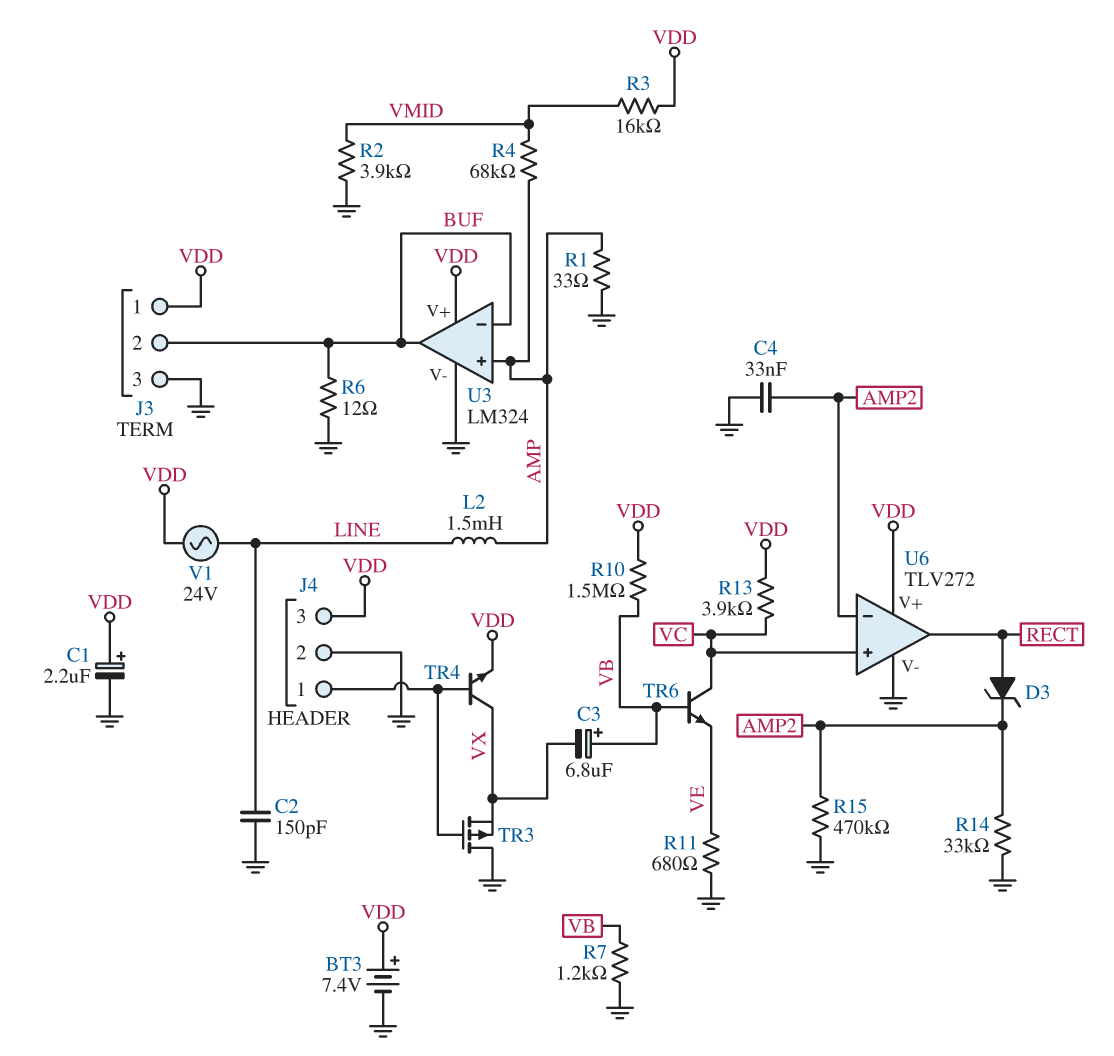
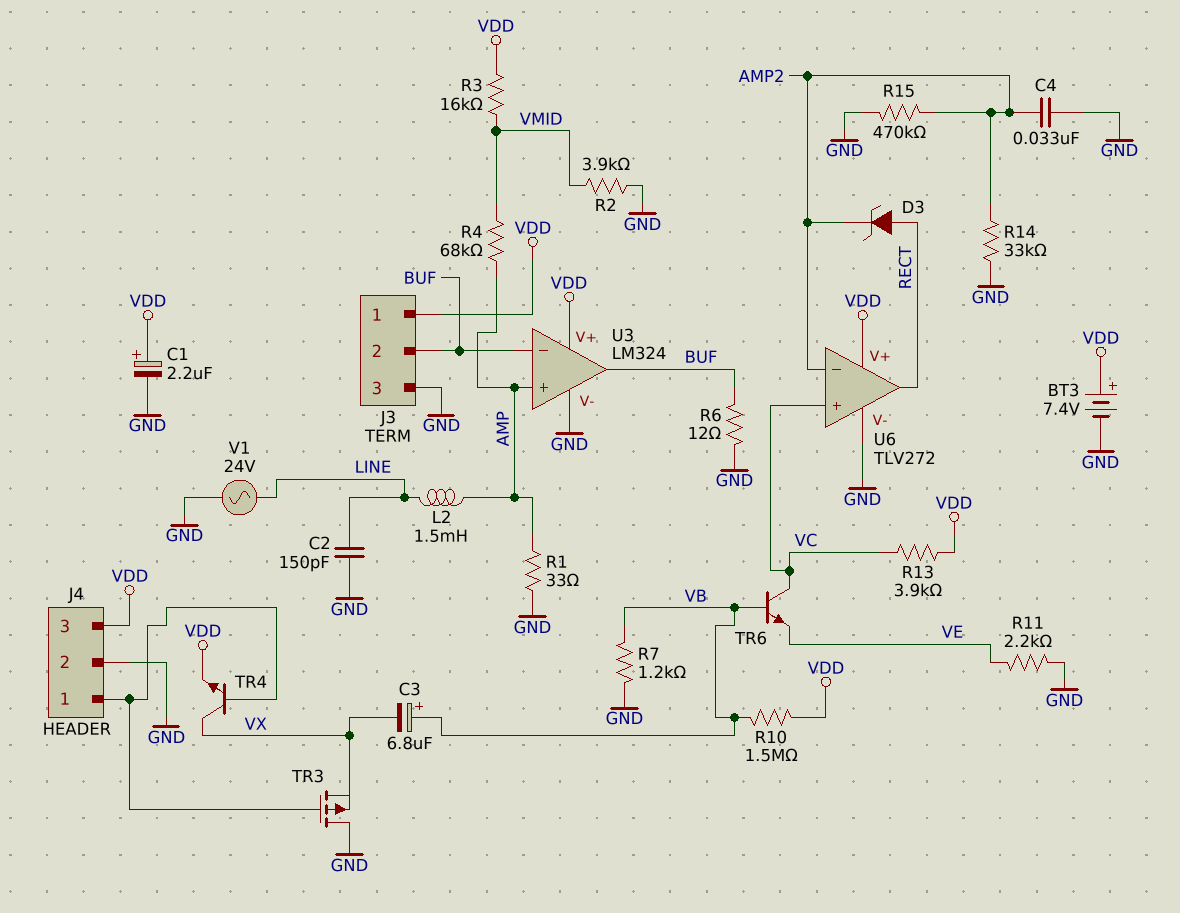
R11: 680 (GND, VE) -> 2.2k (GND, VE)
V1: AC 24V (LINE, VDD) -> AC 24V (GND, LINE)

